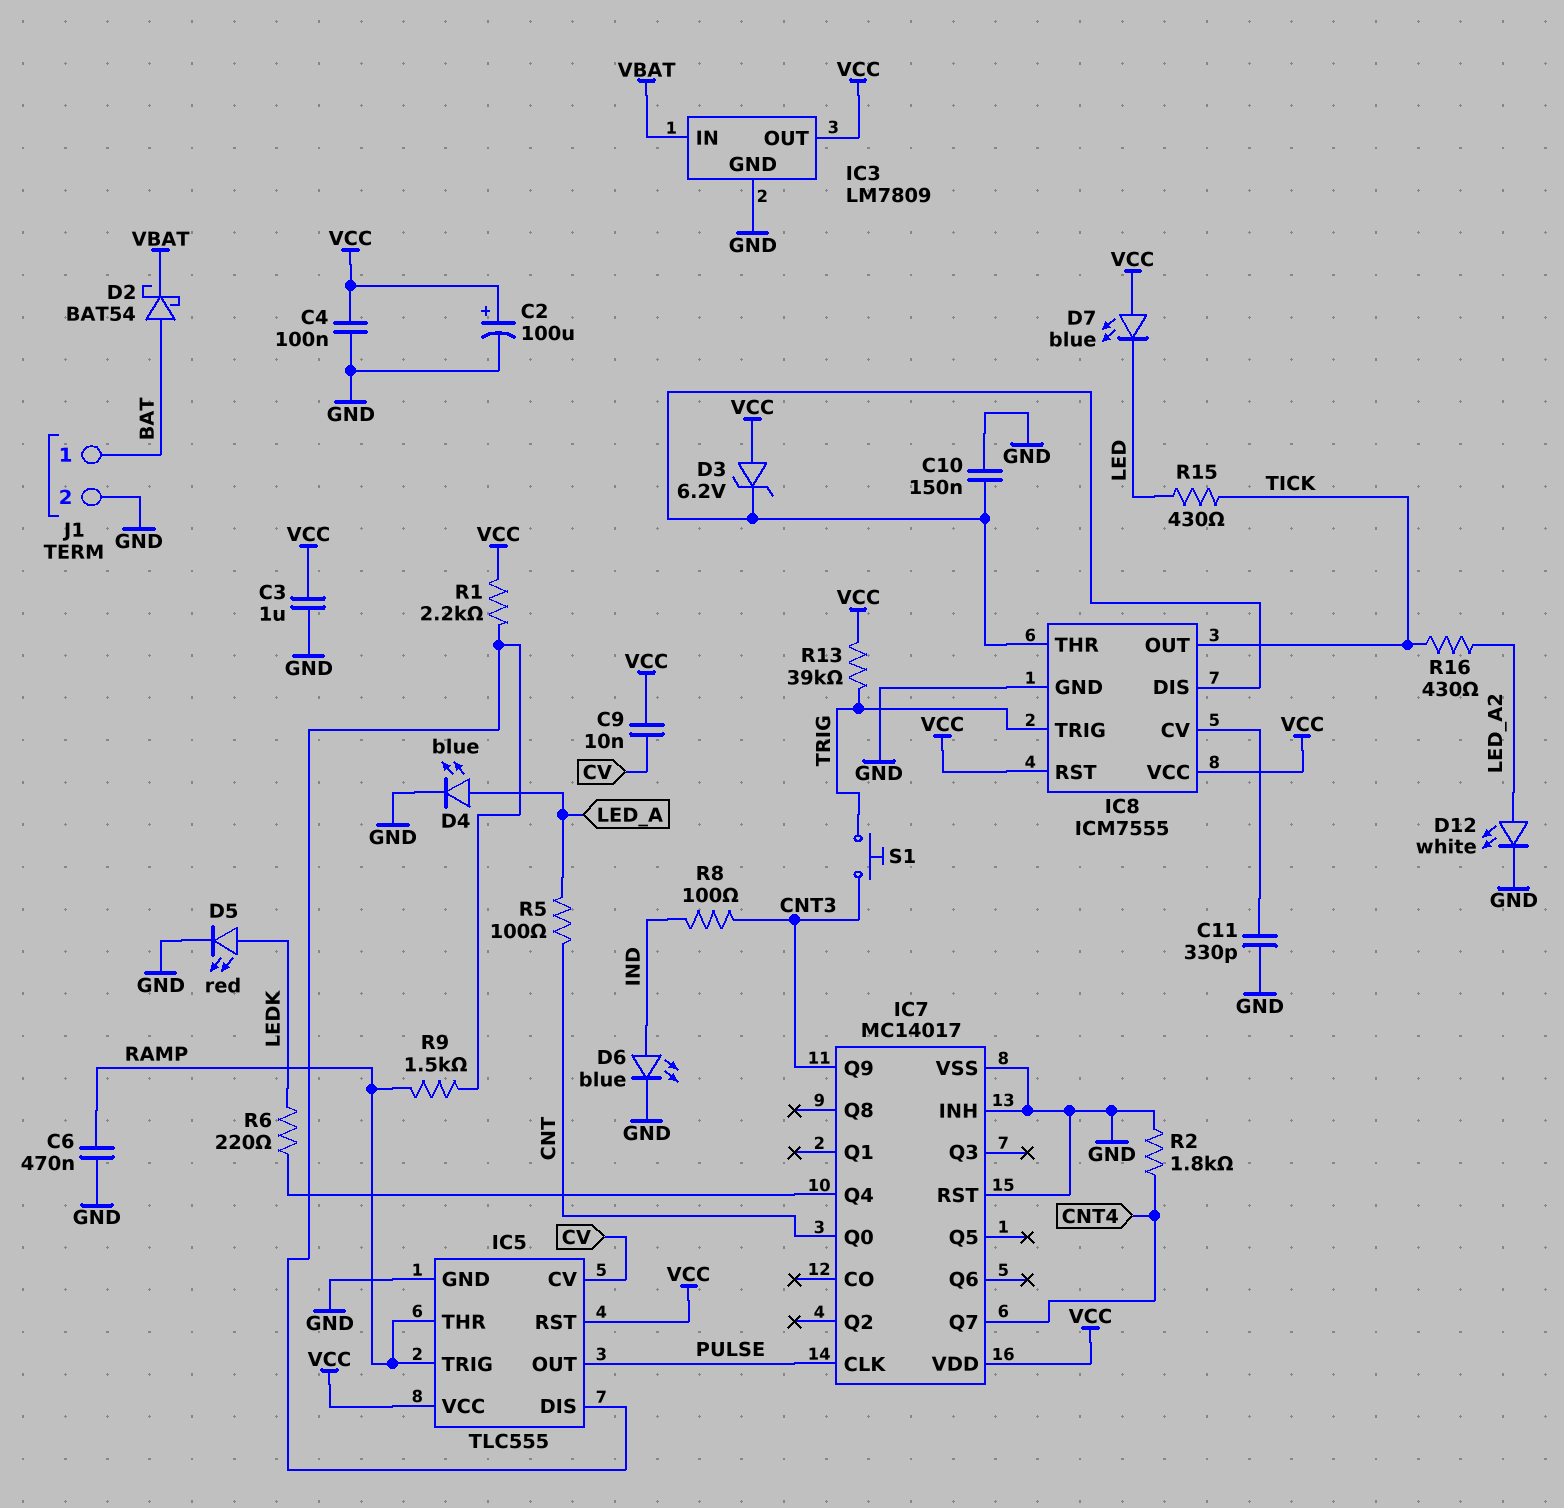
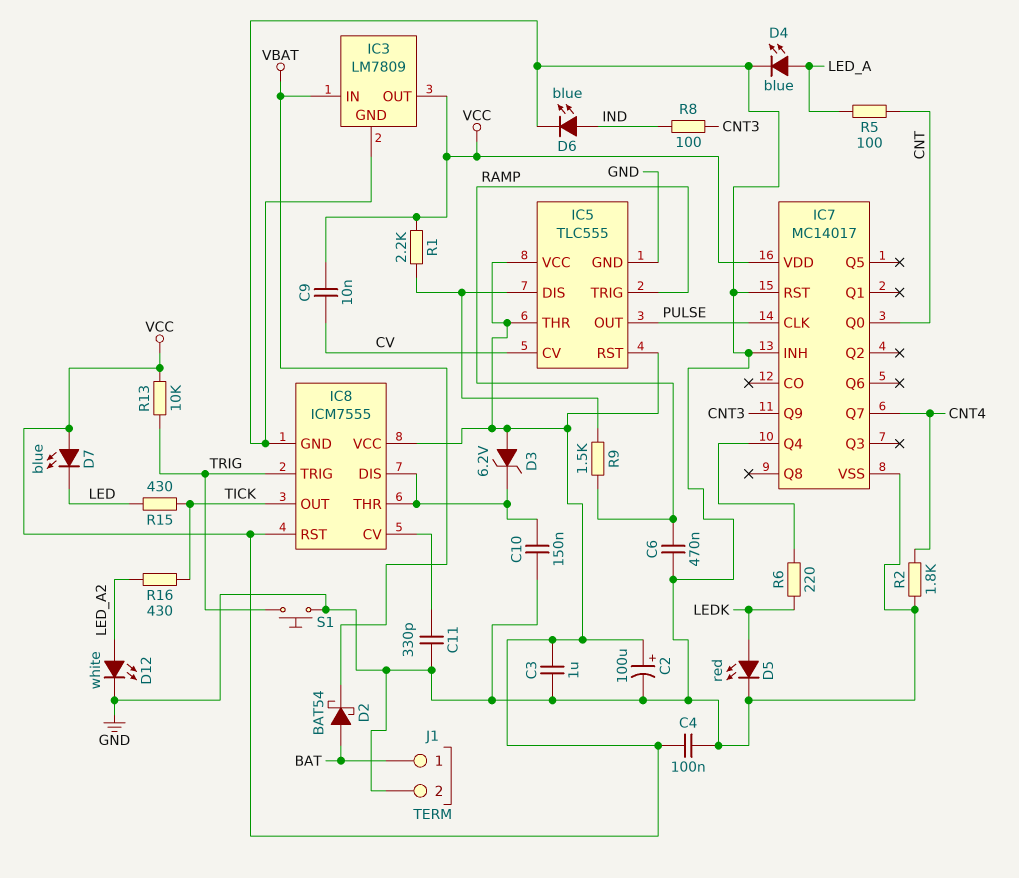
IC5 pin THR: RAMP -> VCC
R13: 39k (TRIG, VCC) -> 10k (TRIG, VCC)
S1: button (CNT3, TRIG) -> button (GND, TRIG)

